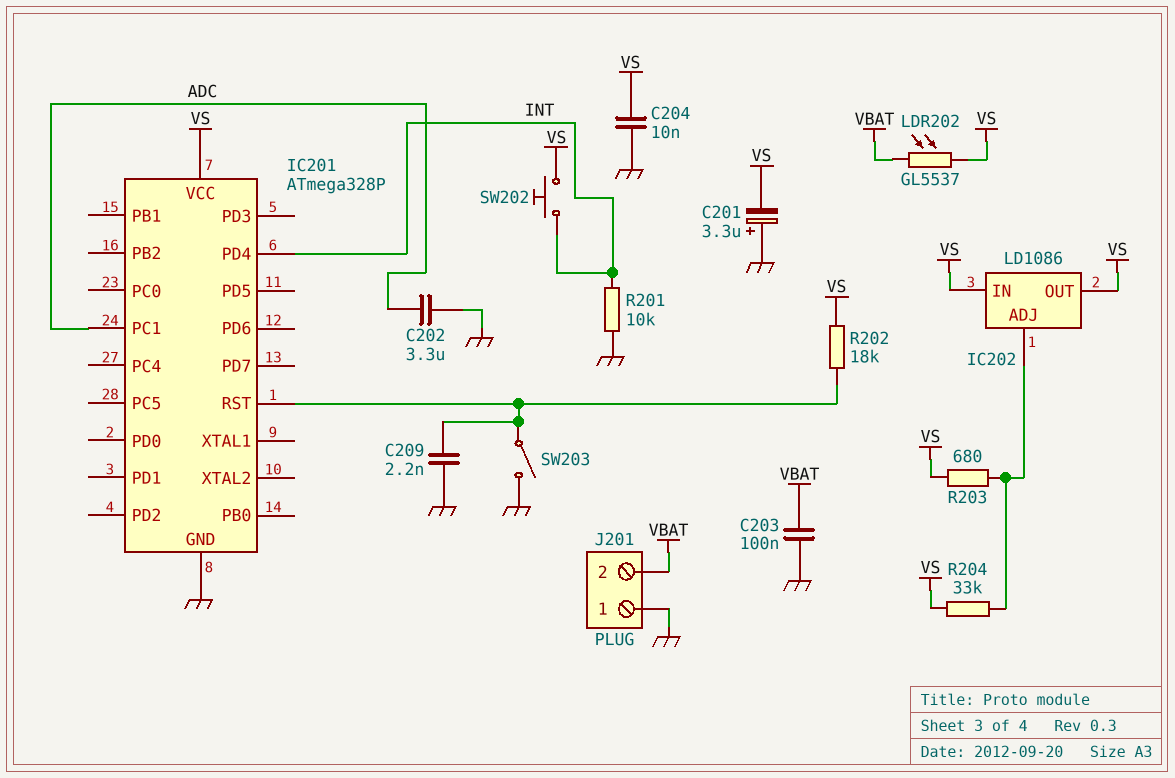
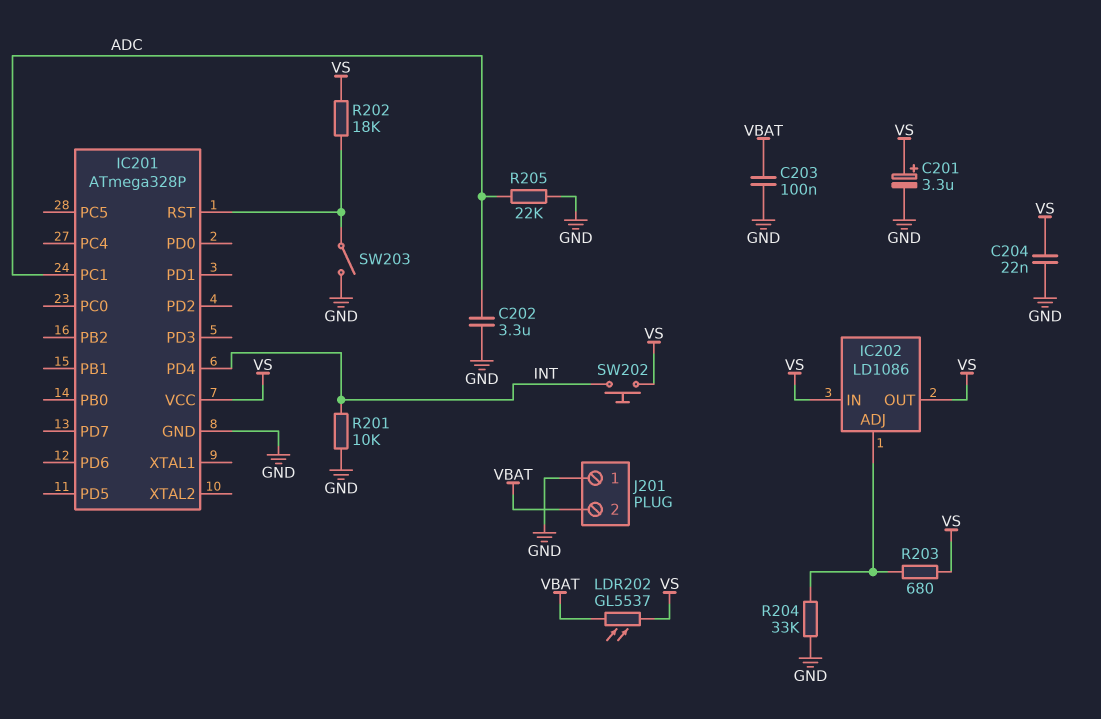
C201: 3.3uF (plus GND, minus VS) -> 3.3uF (plus VS, minus GND)
C204: 10nF (GND, VS) -> 22nF (GND, VS)
C209: 2.2nF (GND, IC201/RST) -> none
R204: 33k (IC202/ADJ, VS) -> 33k (GND, IC202/ADJ)
R205: none -> 22k (ADC, GND)

